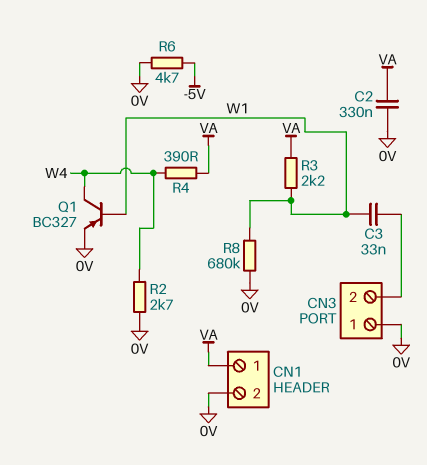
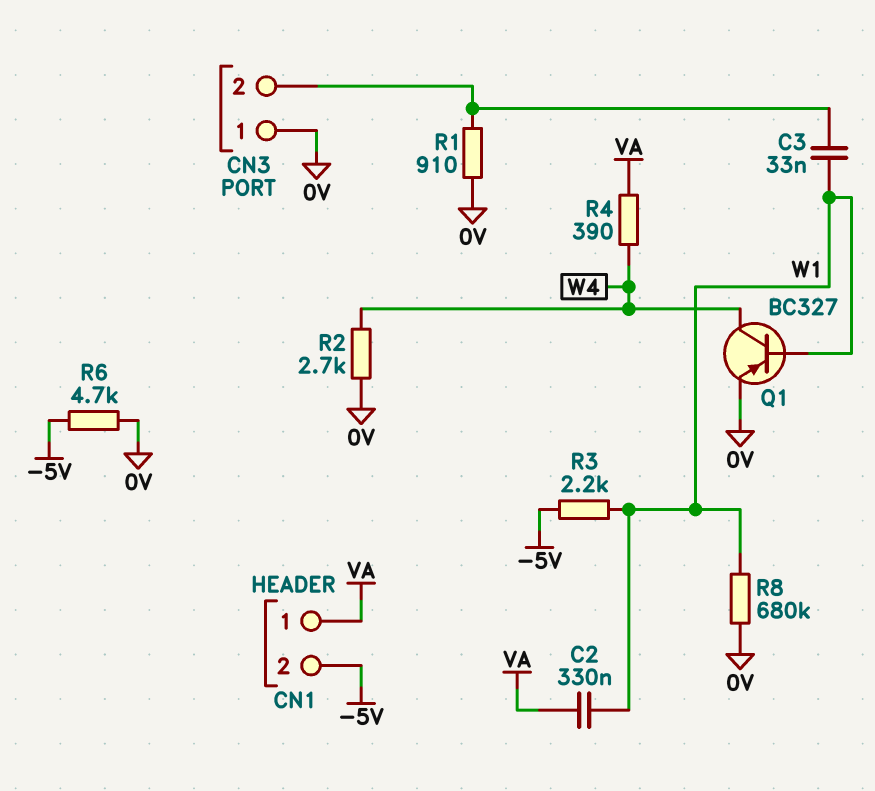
C2: 330nF (0V, VA) -> 330nF (VA, W1)
CN1 pin 2: 0V -> -5V
R1: none -> 910 (0V, CN3/2)
R3: 2.2k (VA, W1) -> 2.2k (-5V, W1)

